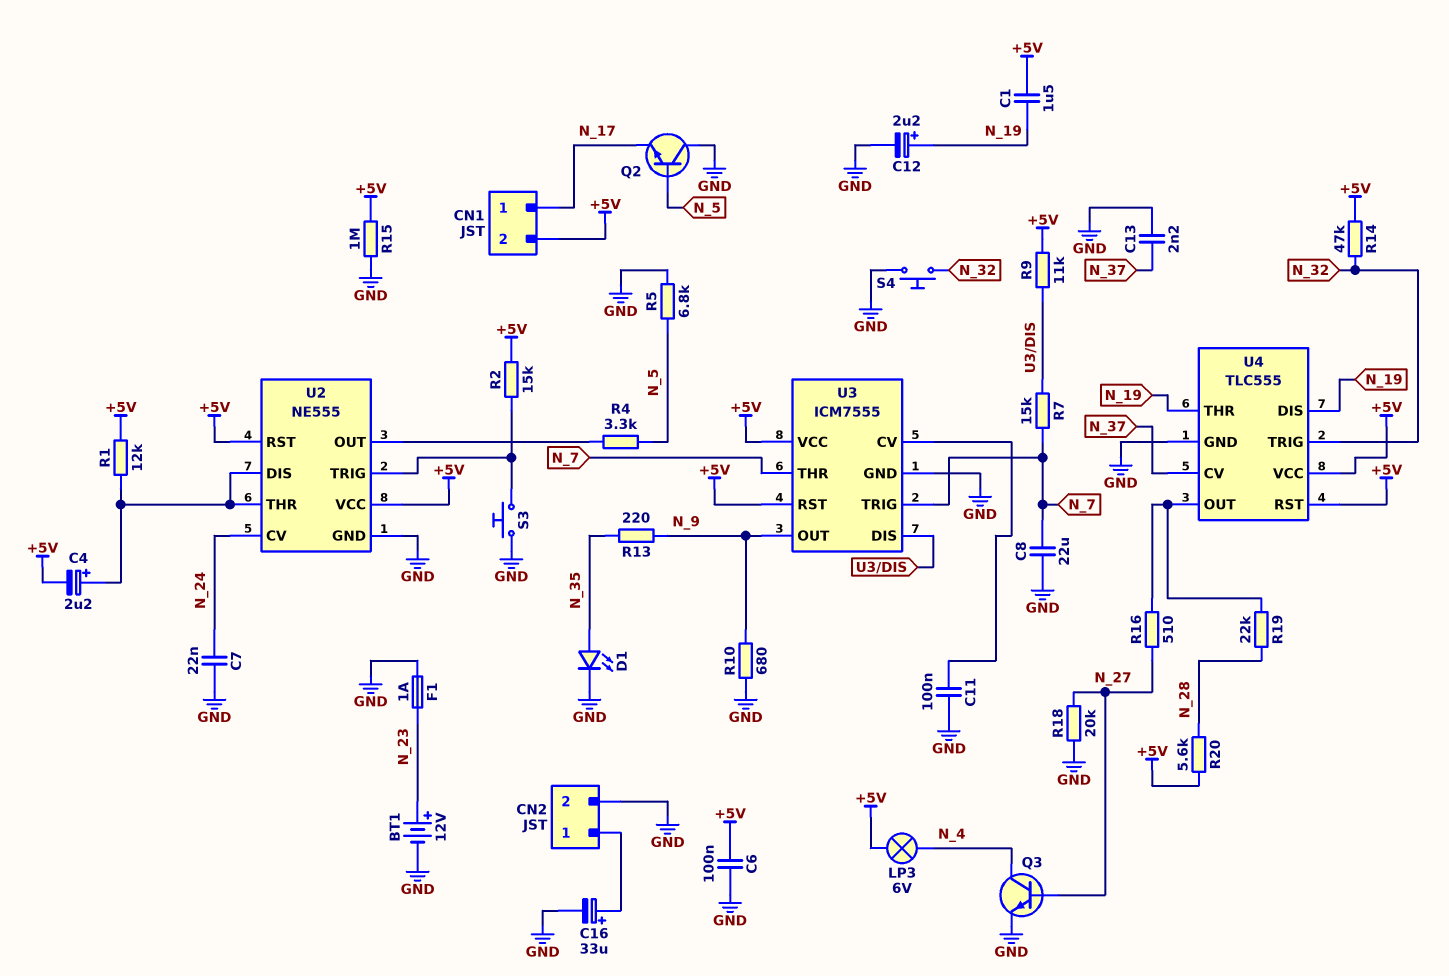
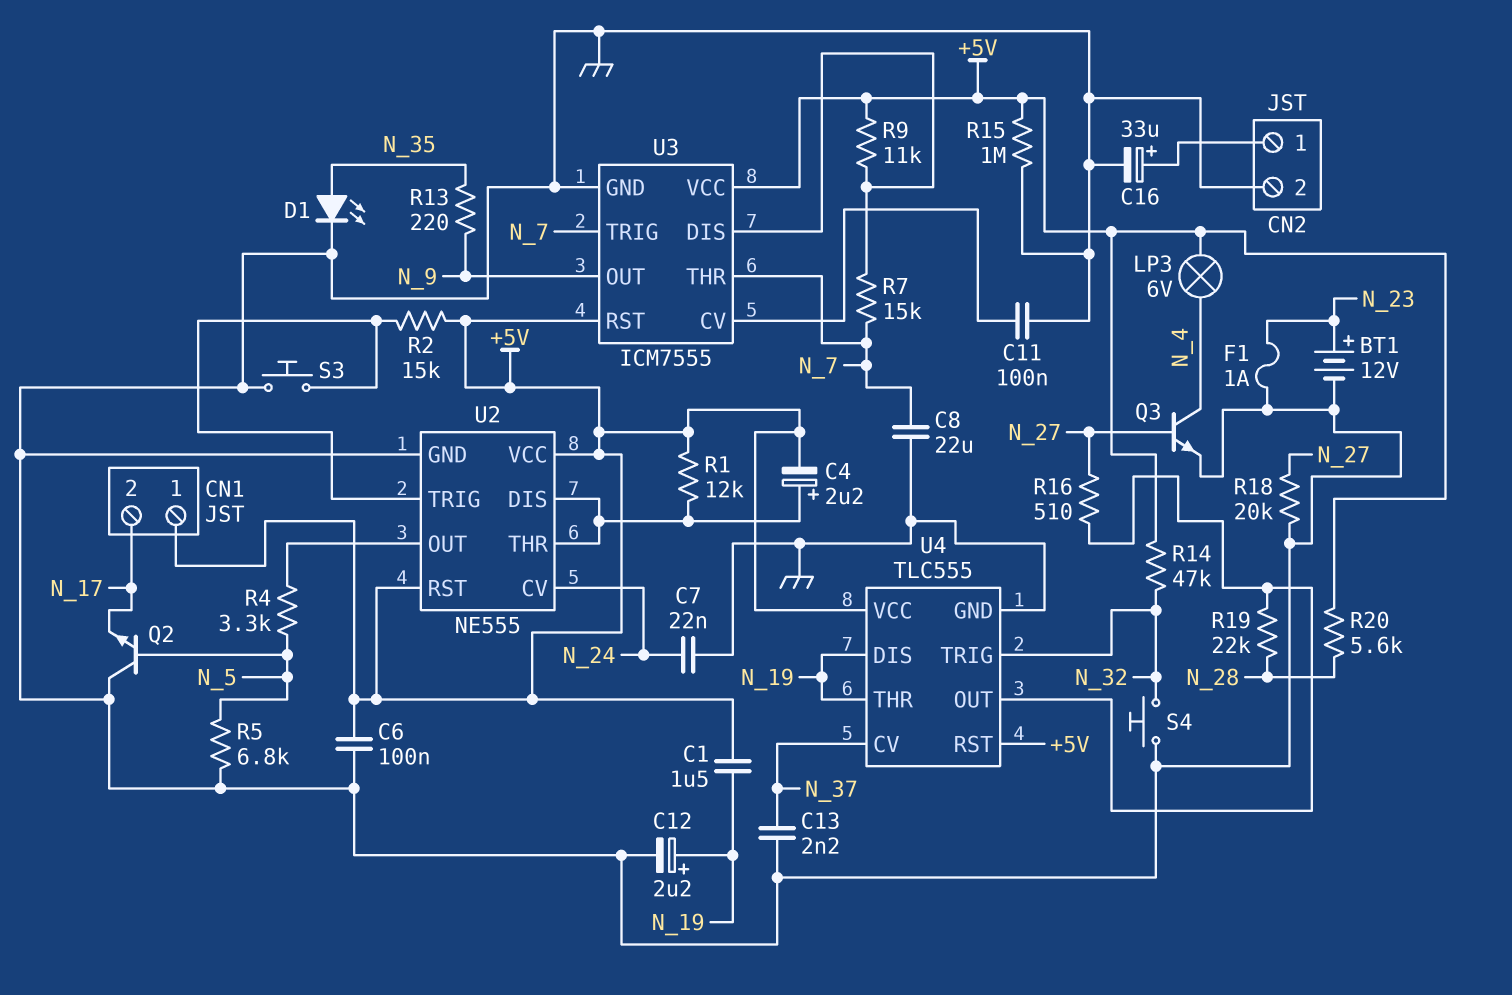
CN1 pin 1: N_17 -> +5V
CN1 pin 2: +5V -> N_17
R10: 680 (GND, N_9) -> none

